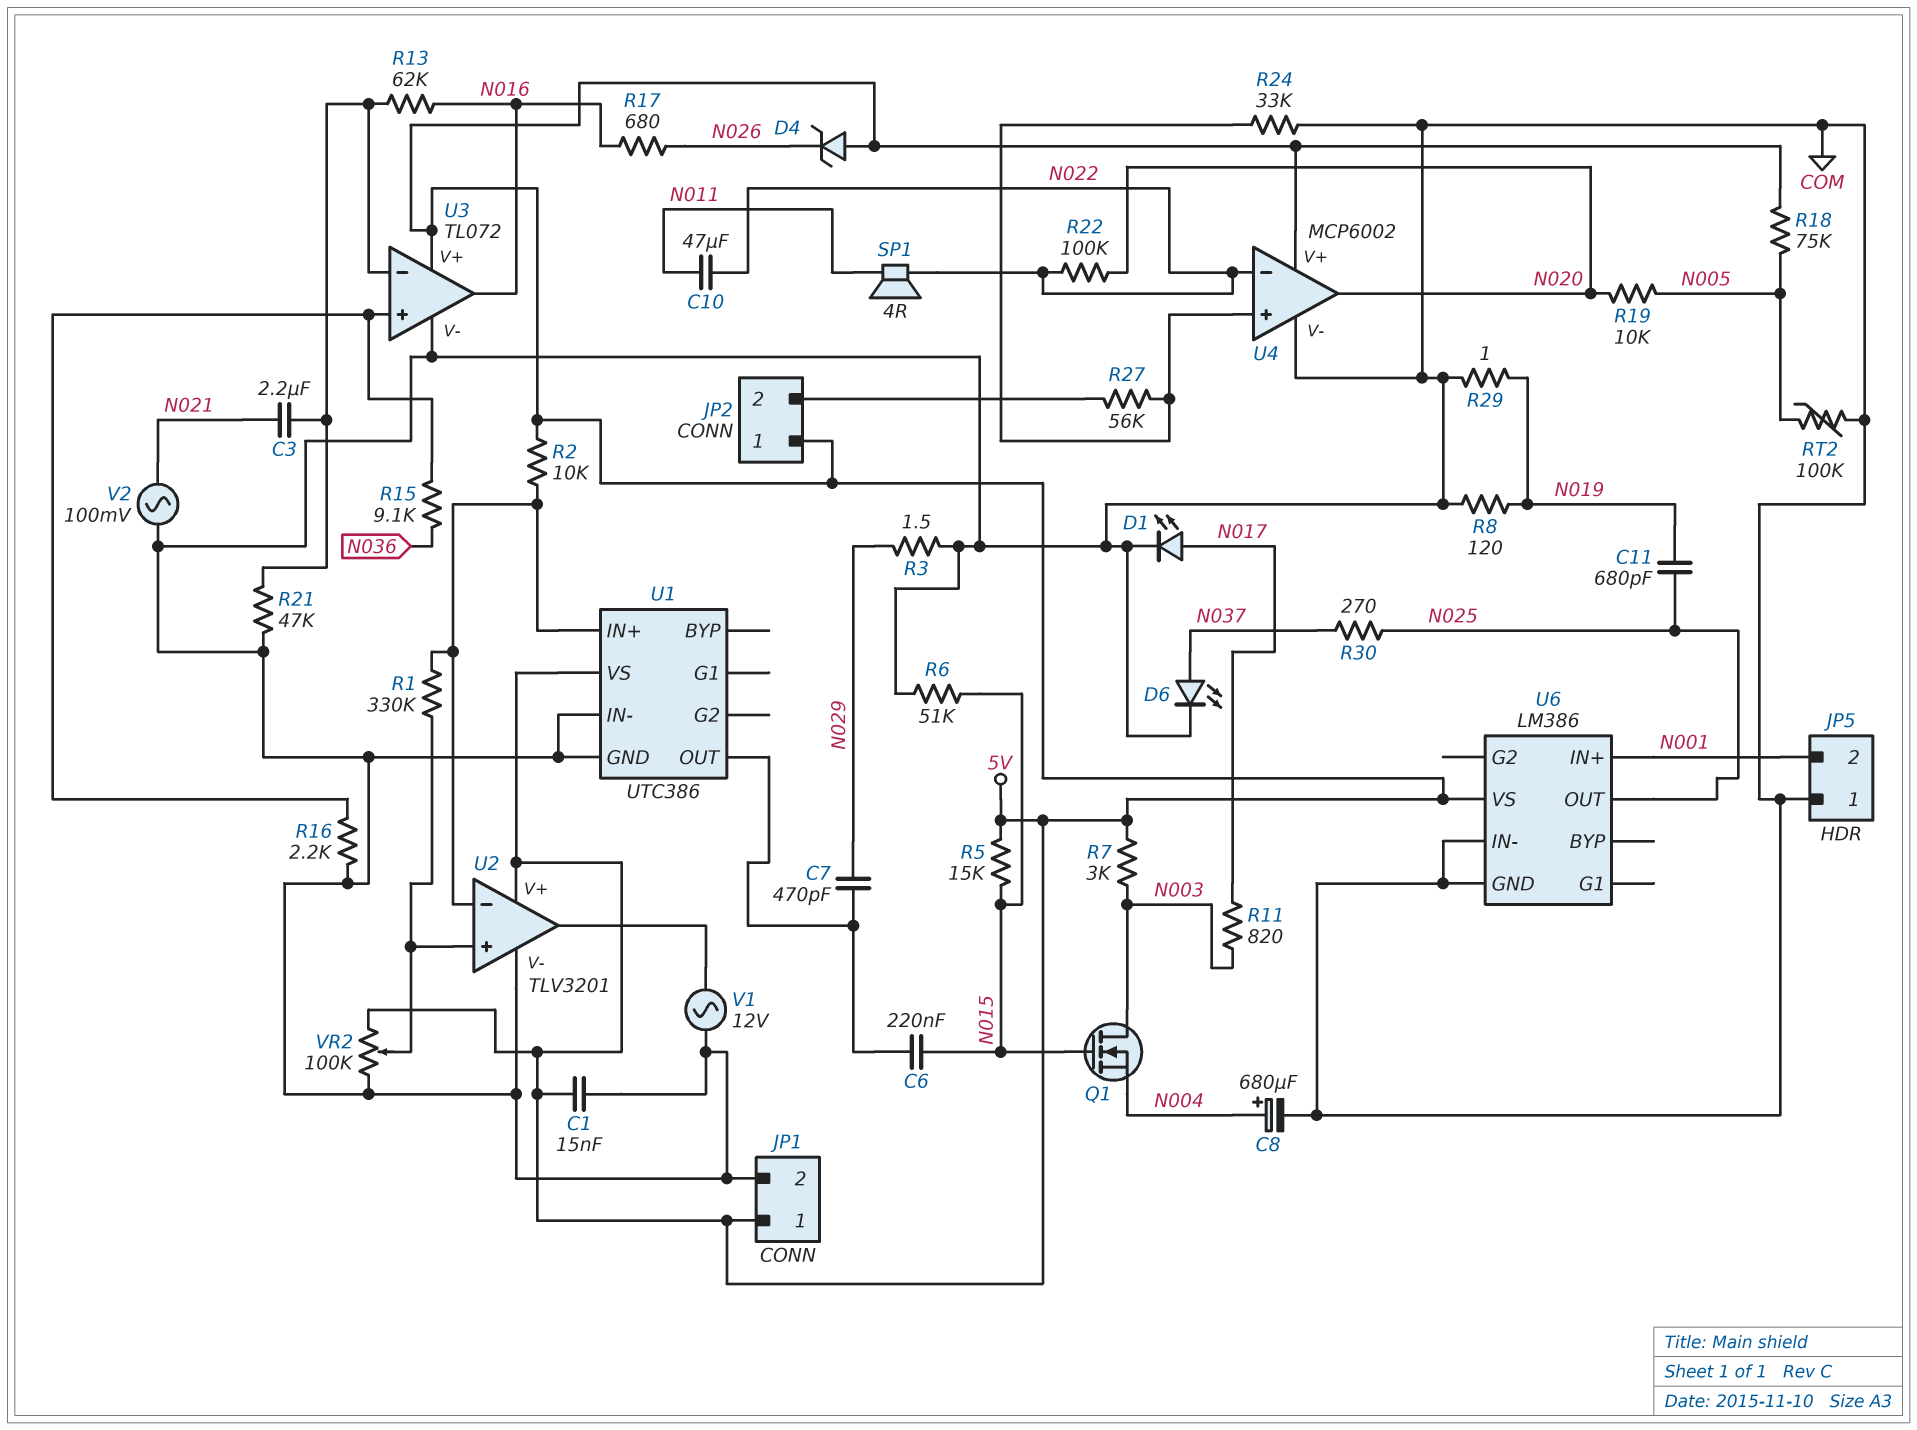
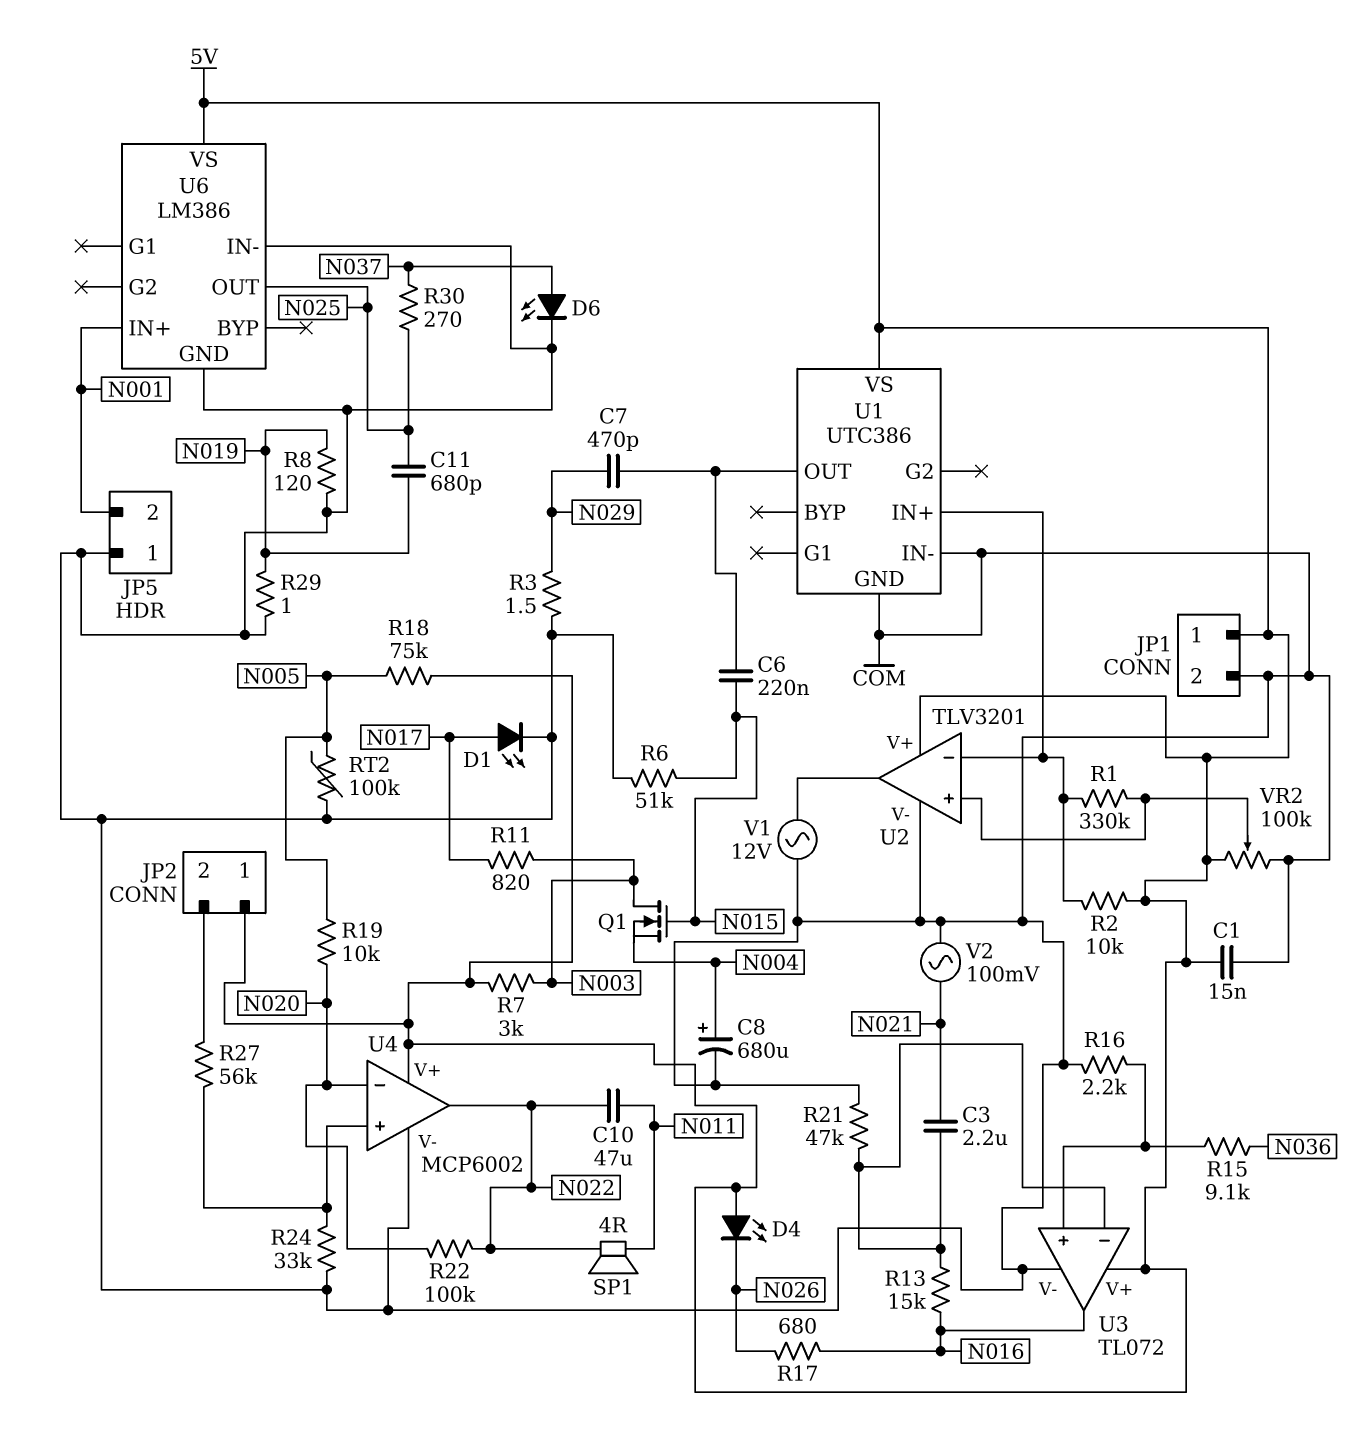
D4: zener (A 5V, K N026) -> LED (A 5V, K N026)
R5: 15k (5V, N015) -> none
R13: 62k (N016, U3/in-) -> 15k (N016, U3/in-)
U4 pin in-: N022 -> N020
U4 pin out: N020 -> N022

